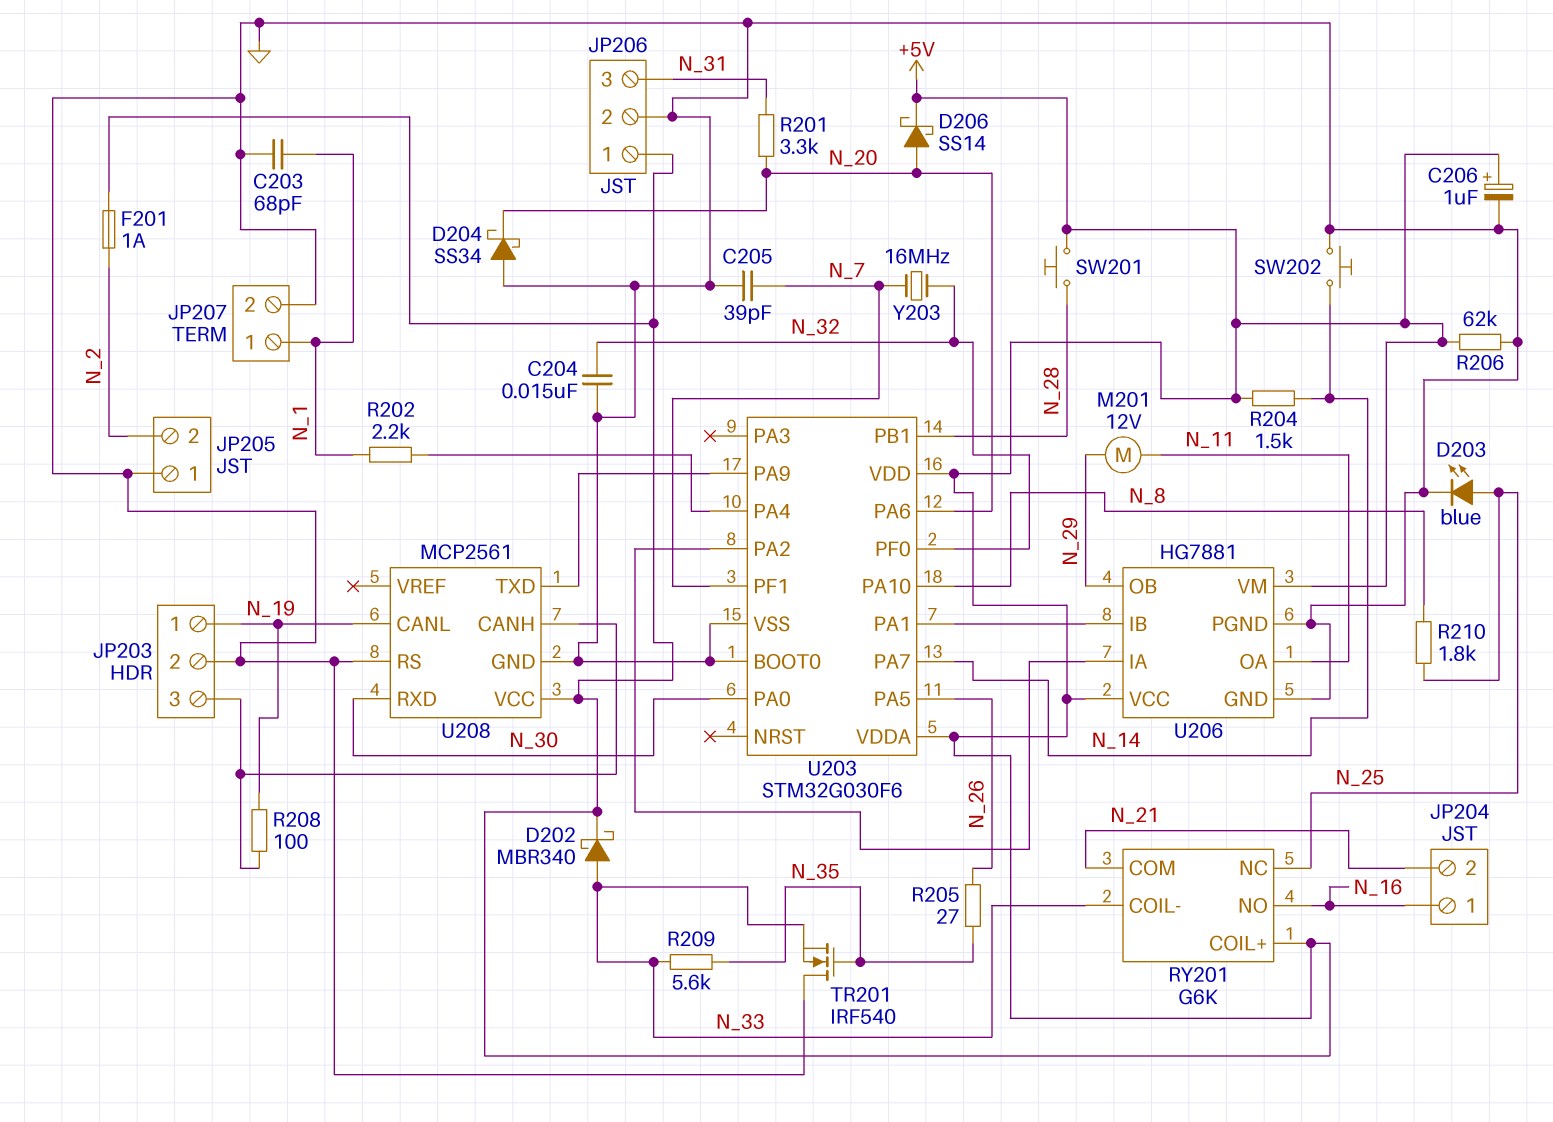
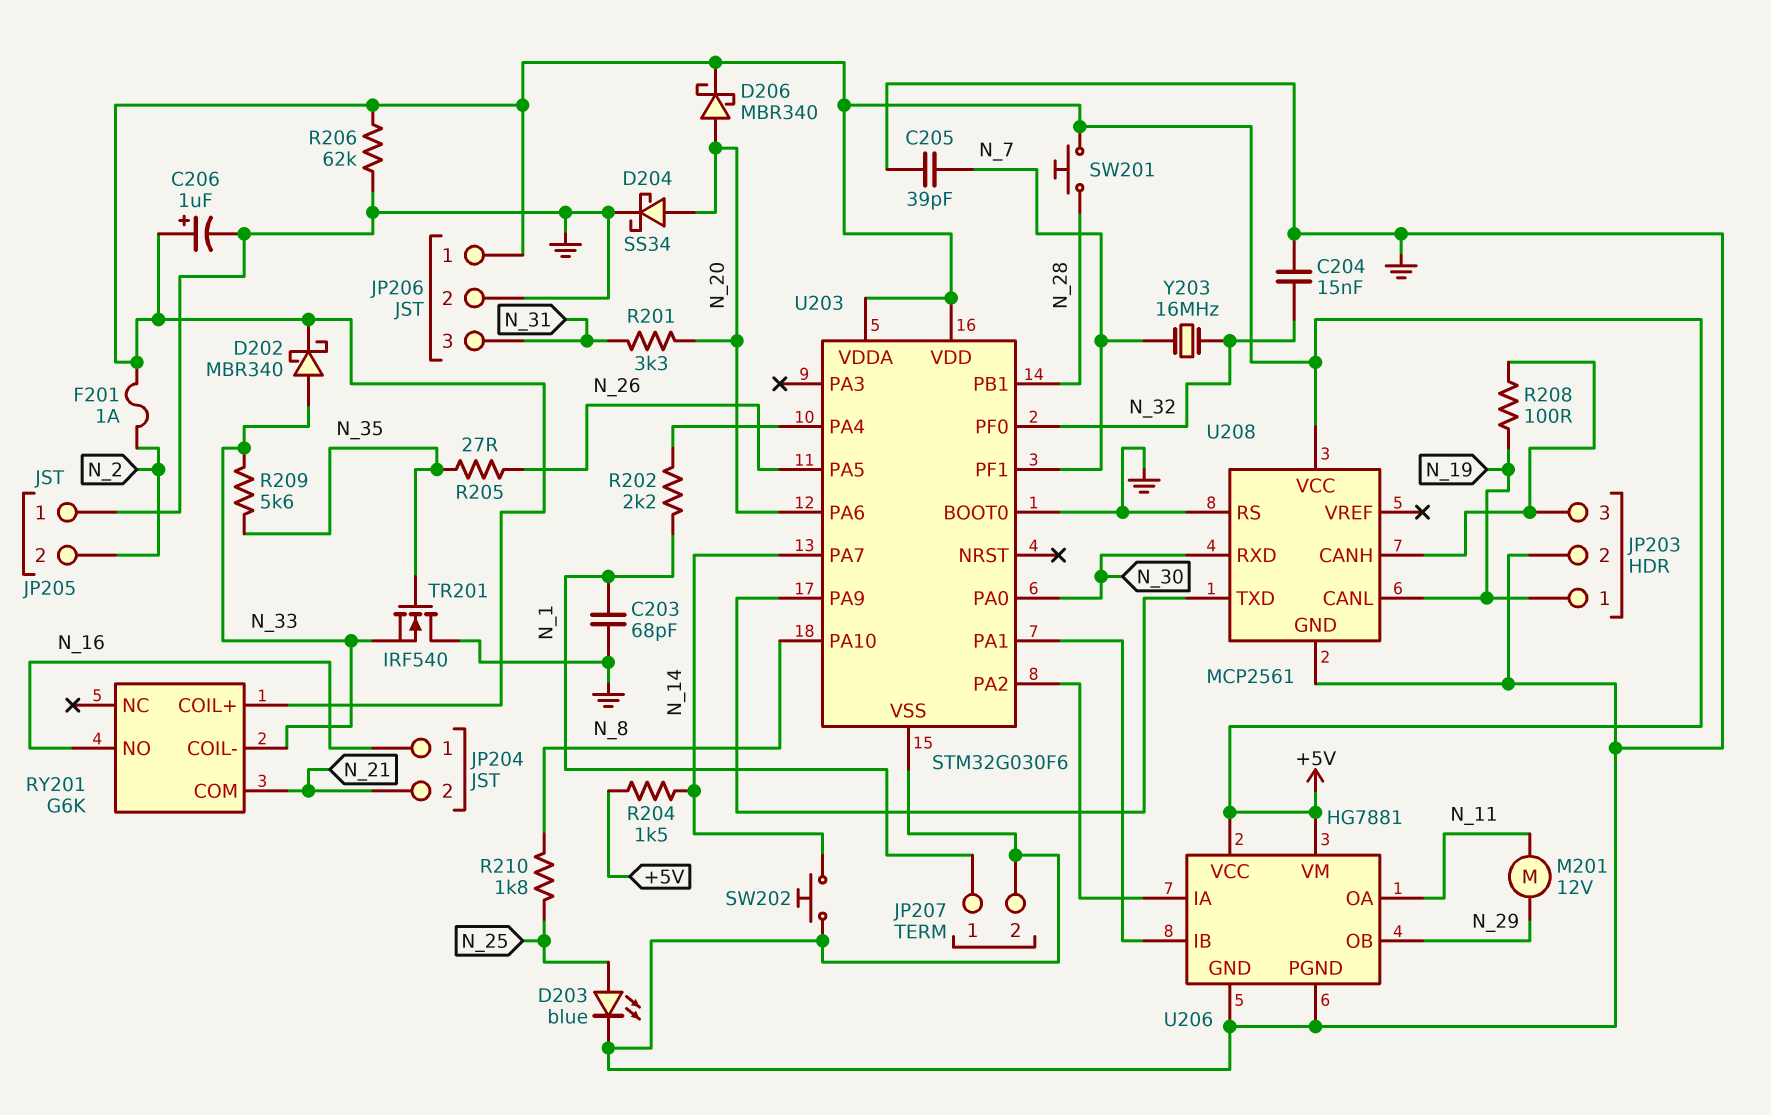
D204: schottky SS34 (A GND, K N_20) -> schottky SS34 (A N_20, K GND)
D206: schottky SS14 (A N_20, K +5V) -> schottky MBR340 (A N_20, K +5V)
RY201 pin NC: N_25 -> none

